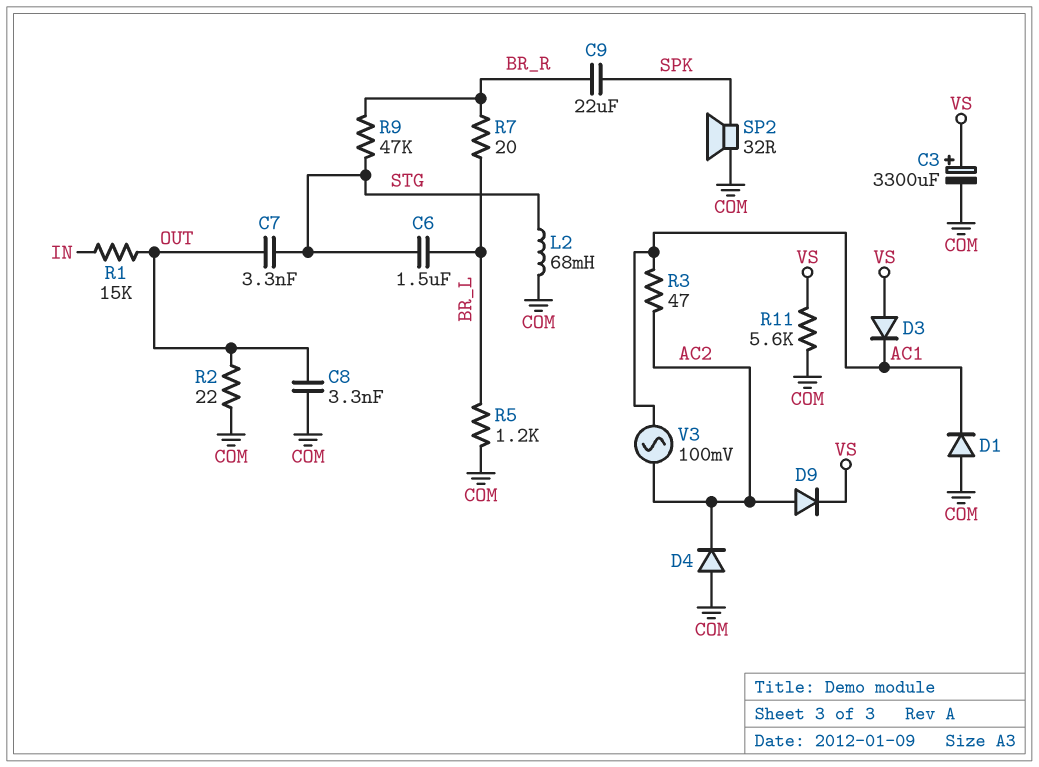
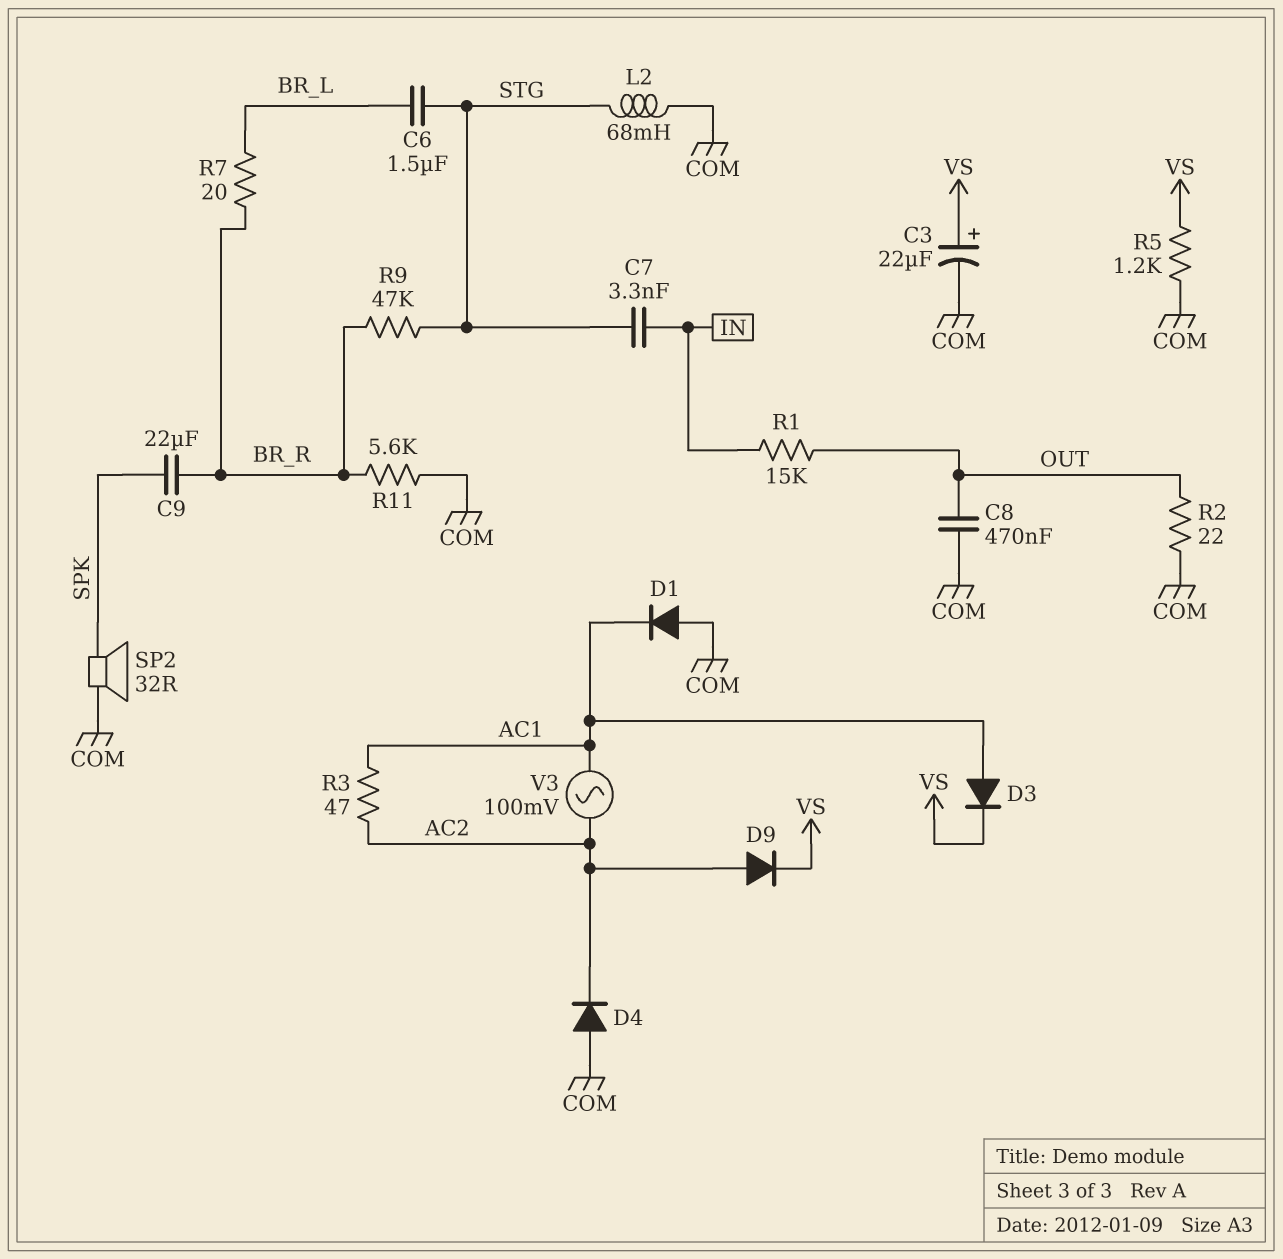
C3: 3300uF (plus VS, minus COM) -> 22uF (plus VS, minus COM)
C7: 3.3nF (OUT, STG) -> 3.3nF (IN, STG)
C8: 3.3nF (COM, OUT) -> 470nF (COM, OUT)
D3: diode (A VS, K AC1) -> diode (A AC1, K VS)
R5: 1.2k (BR_L, COM) -> 1.2k (COM, VS)
R11: 5.6k (COM, VS) -> 5.6k (BR_R, COM)

